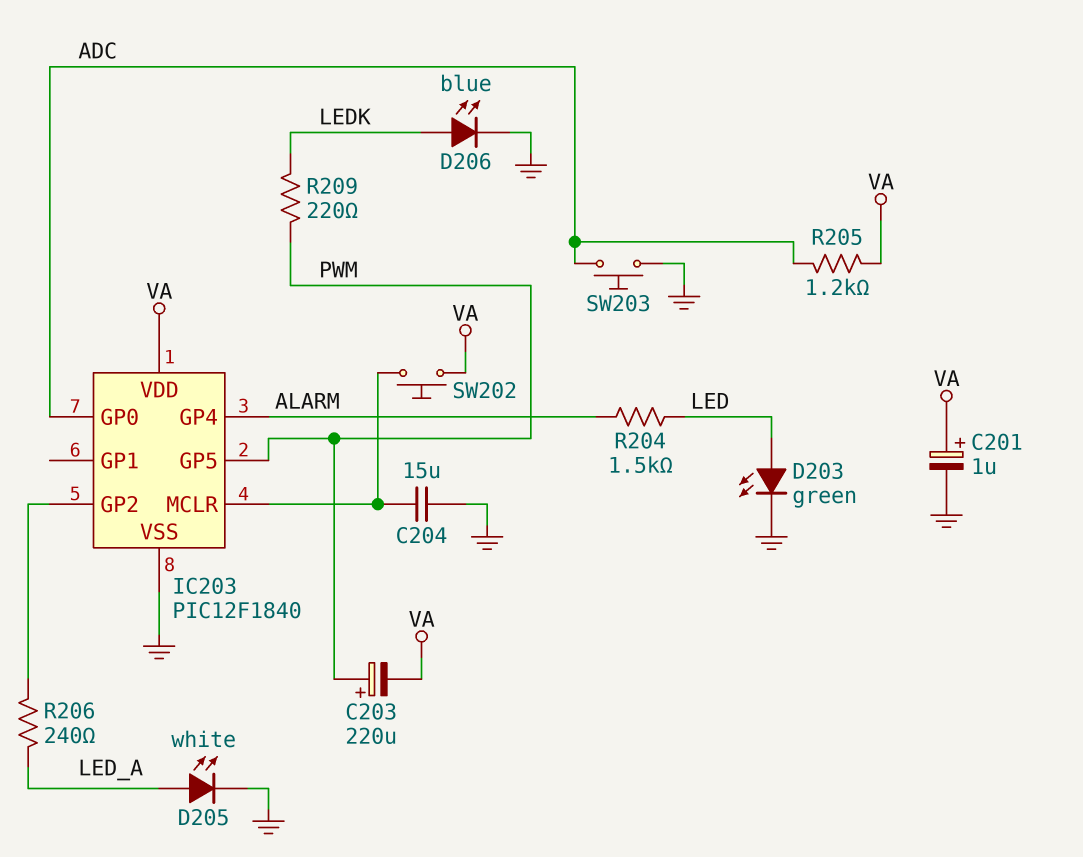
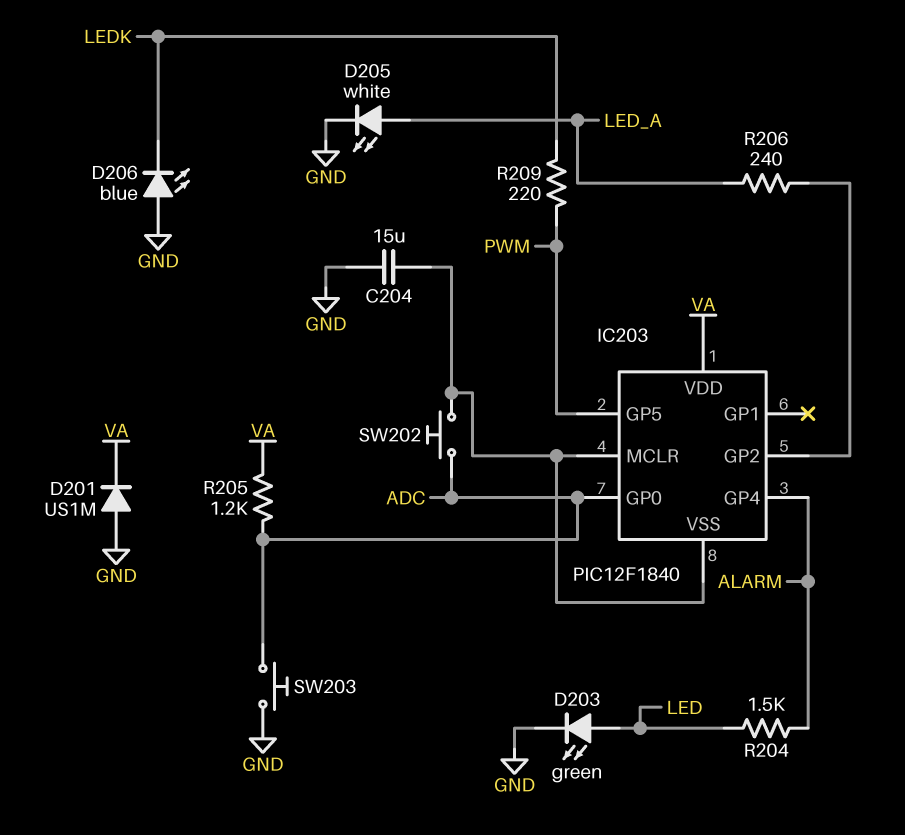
C201: 1uF (plus VA, minus GND) -> none
C203: 220uF (plus PWM, minus VA) -> none
D201: none -> diode US1M (A GND, K VA)
D206: LED blue (A LEDK, K GND) -> LED blue (A GND, K LEDK)
IC203 pin VSS: GND -> IC203/MCLR
SW202: button (IC203/MCLR, VA) -> button (ADC, IC203/MCLR)

